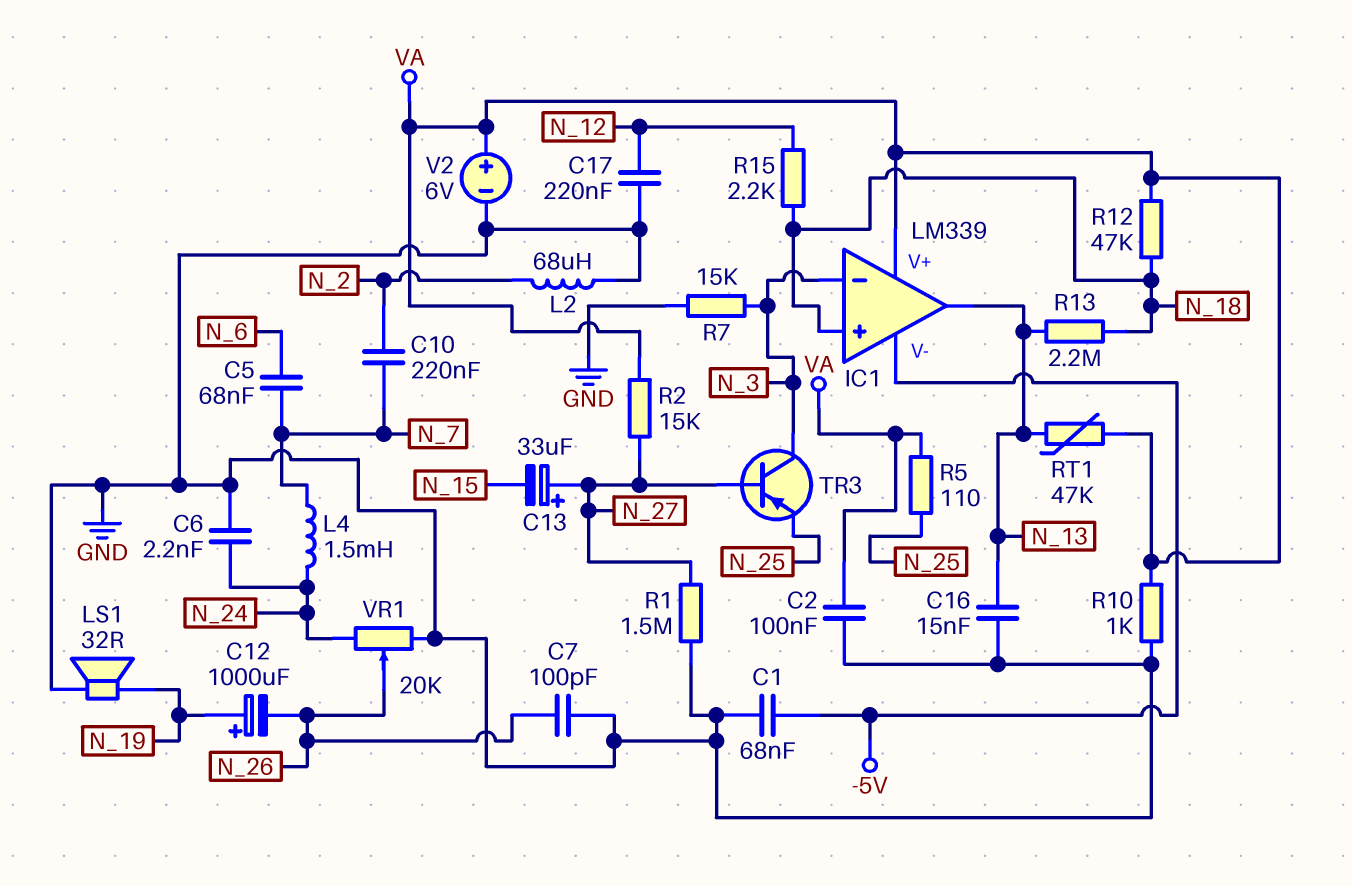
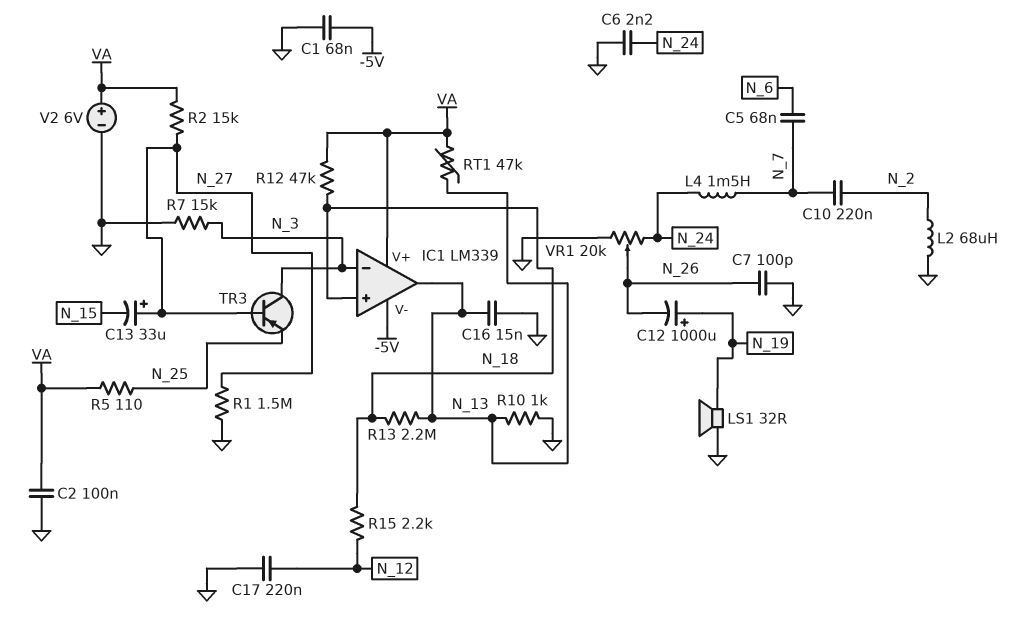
R10: 1k (GND, VA) -> 1k (GND, N_13)

